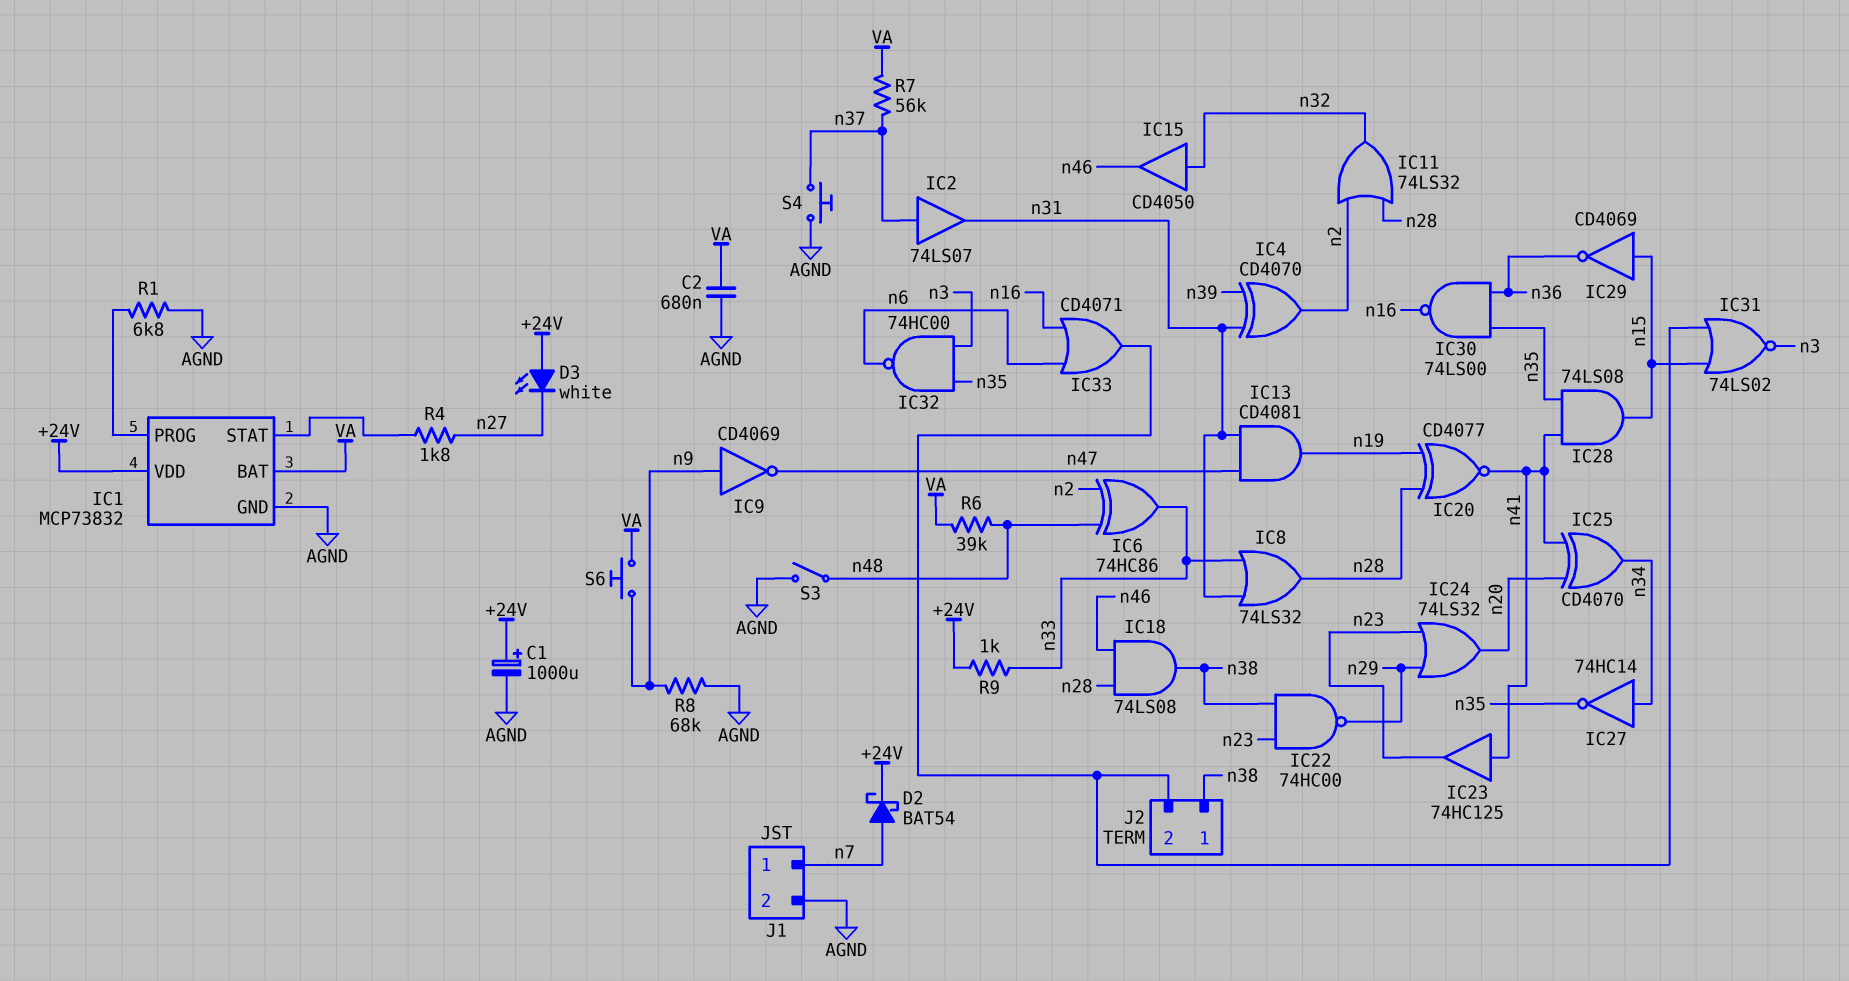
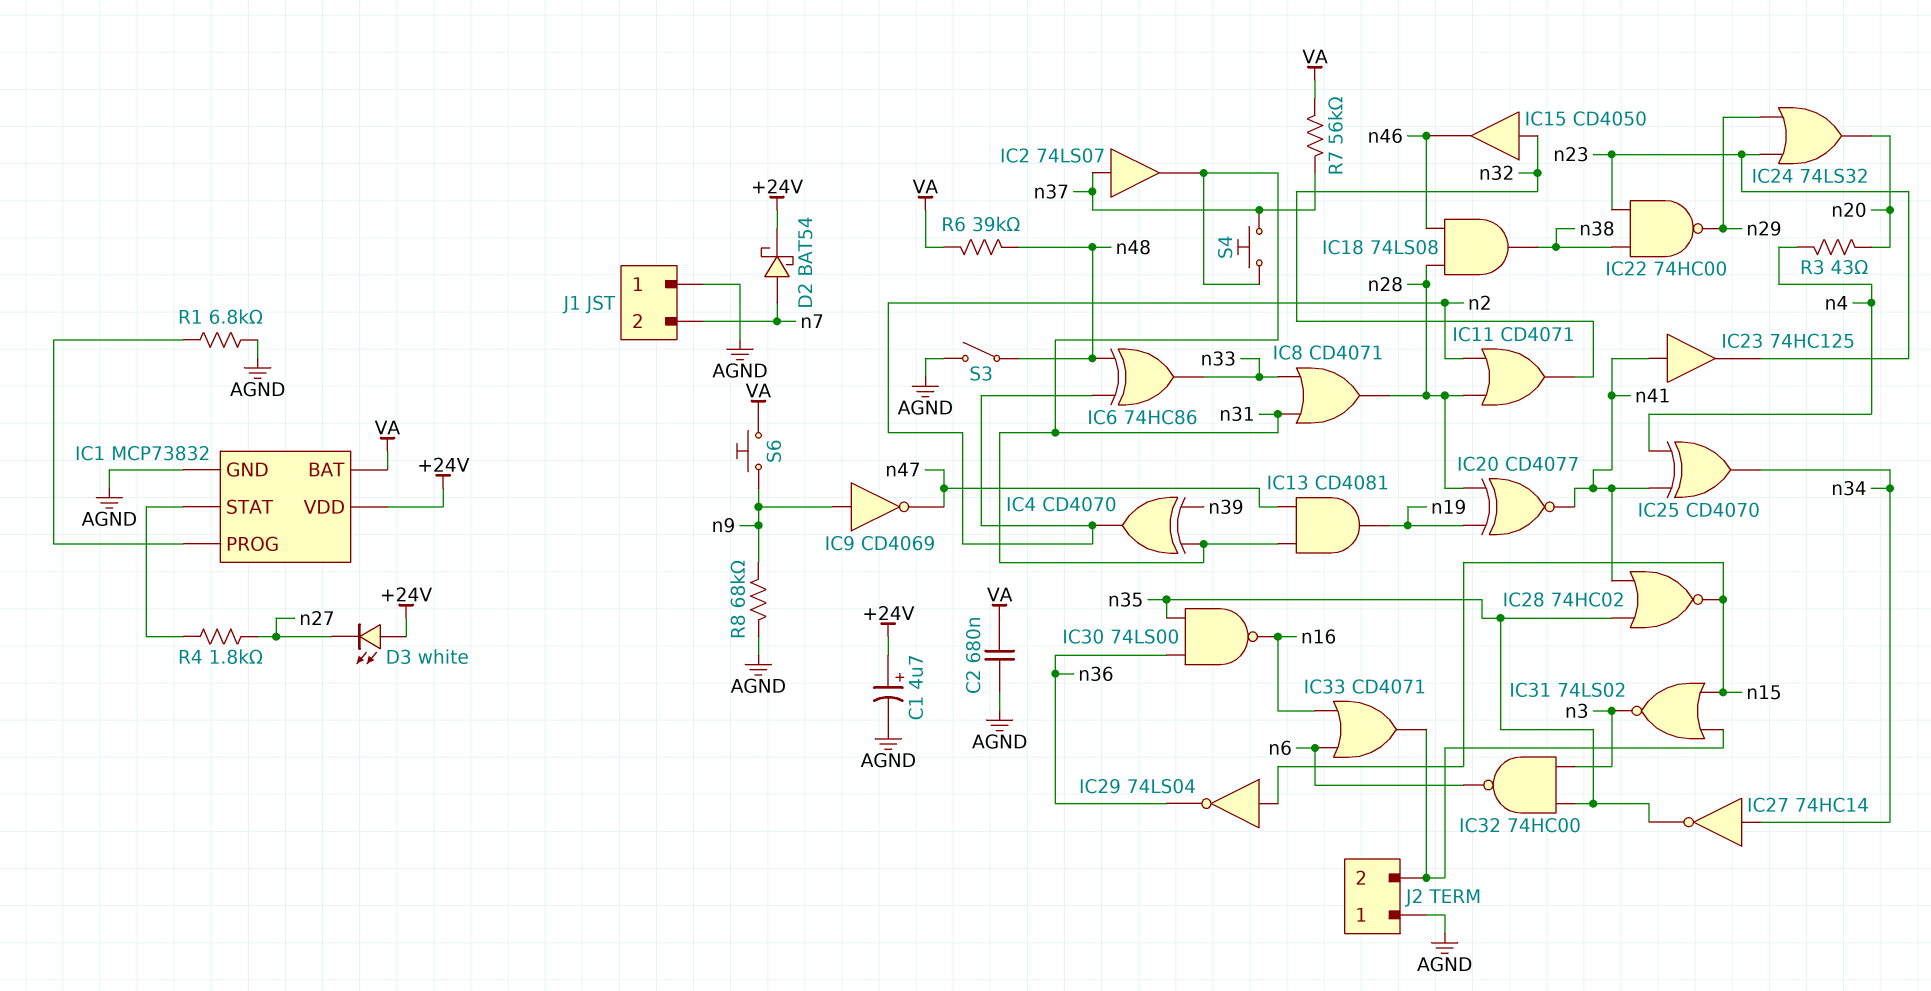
C1: 1000uF (plus +24V, minus AGND) -> 4.7uF (plus +24V, minus AGND)
IC8: OR 74LS32 (in n31, in n33, out n28) -> OR CD4071 (in n31, in n33, out n28)
IC11: OR 74LS32 (in n2, in n28, out n32) -> OR CD4071 (in n2, in n28, out n32)
IC25: XOR CD4070 (in n20, in n41, out n34) -> XOR CD4070 (in n4, in n41, out n34)
IC28: AND 74LS08 (in n35, in n41, out n15) -> NOR 74HC02 (in n35, in n41, out n15)
IC29: NOT CD4069 (in n15, out n36) -> NOT 74LS04 (in n15, out n36)
J1 pin 1: n7 -> AGND
J1 pin 2: AGND -> n7
J2 pin 1: n38 -> AGND
R3: none -> 43 (n4, n20)
R9: 1k (+24V, n33) -> none
S4: button (AGND, n37) -> button (n31, n37)

